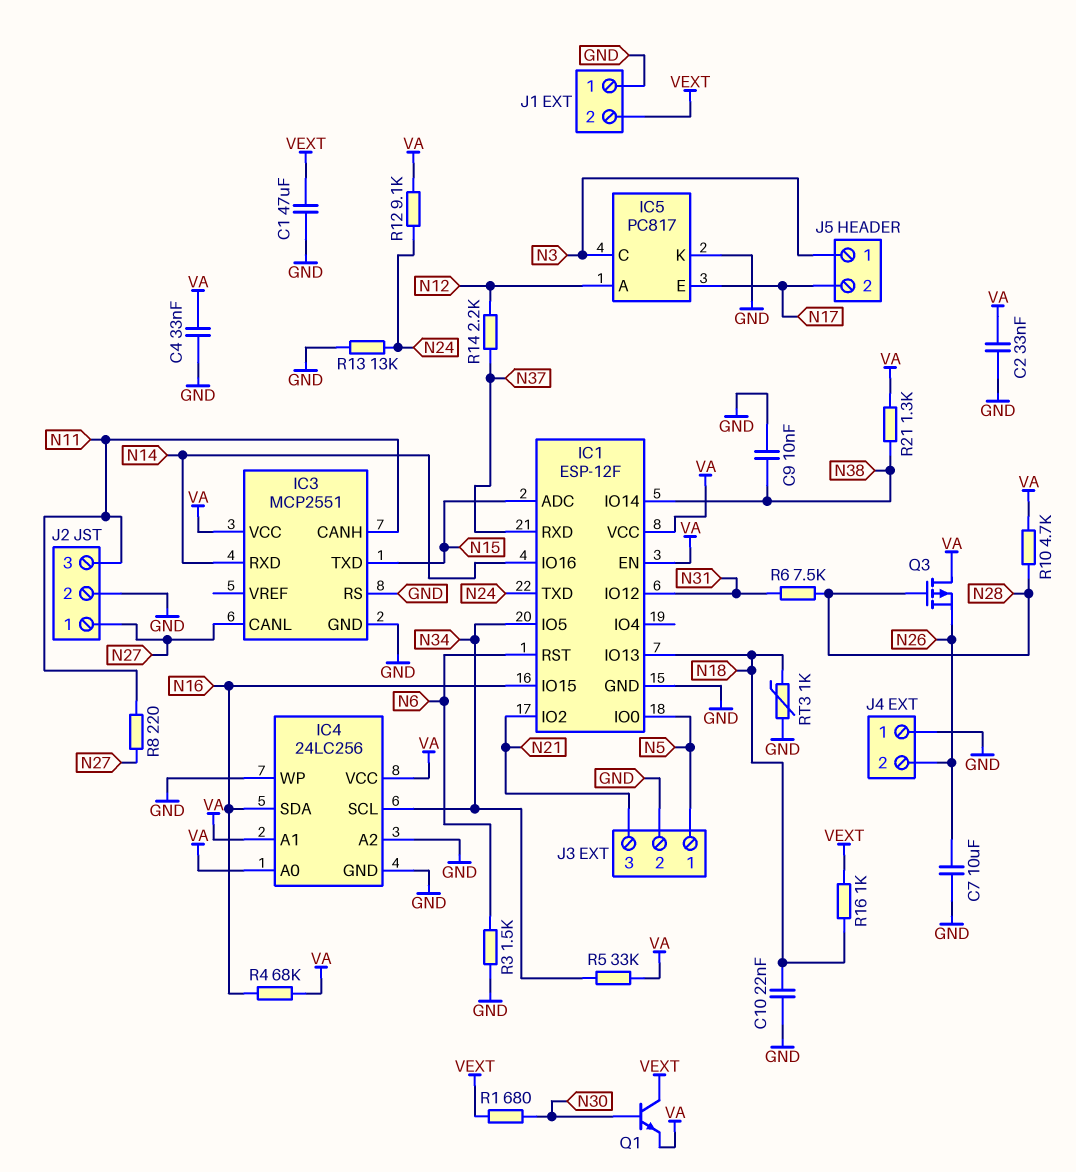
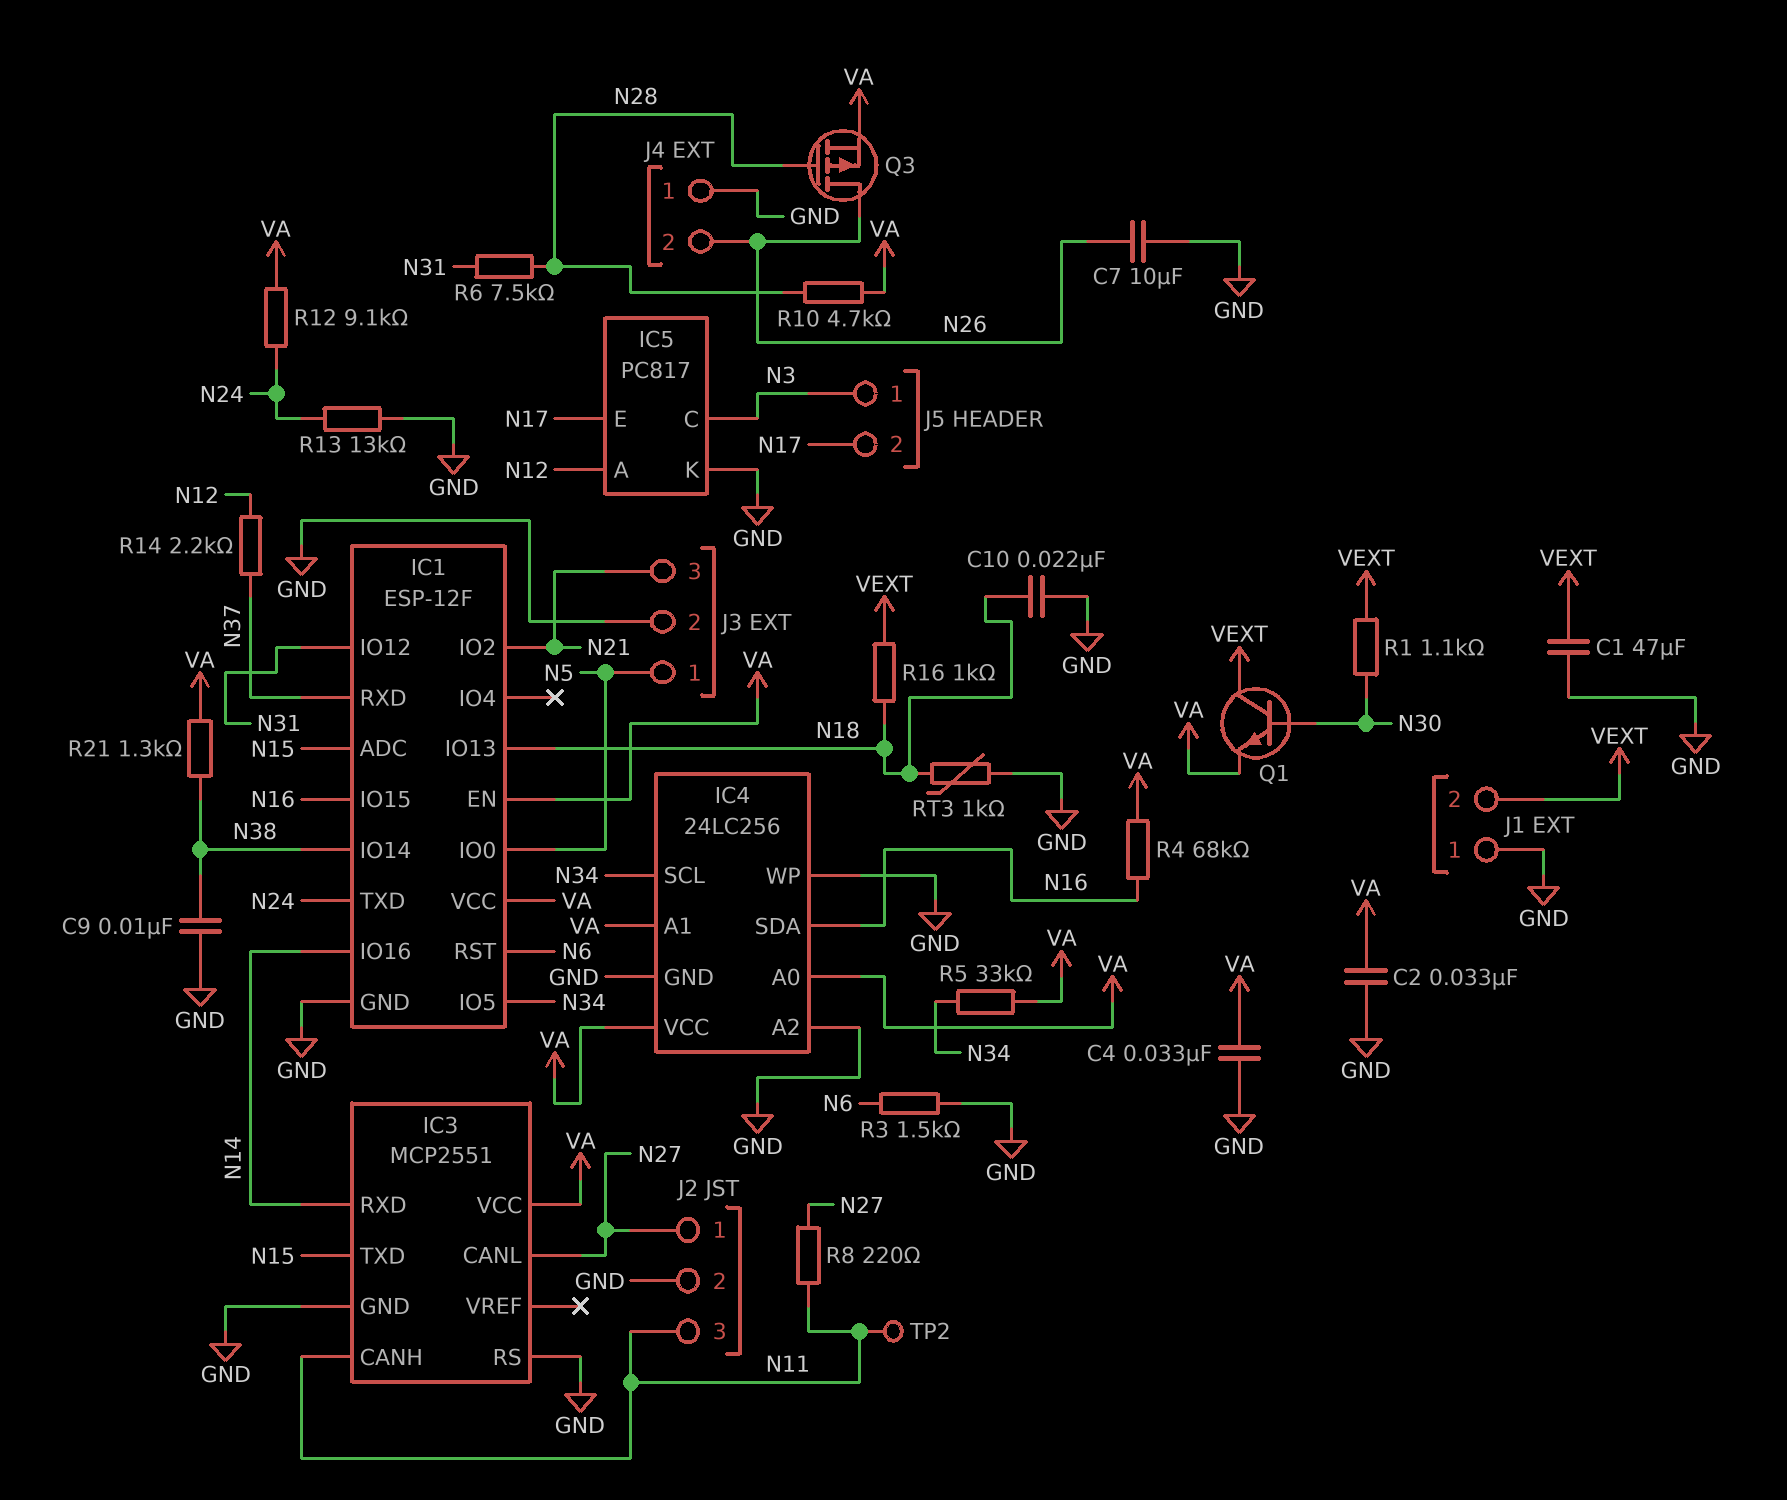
Q3: PMOS (G N28, D VA, S N26) -> PMOS (G N28, D N26, S VA)
R1: 680 (N30, VEXT) -> 1.1k (N30, VEXT)
TP2: none -> test point (N11)

